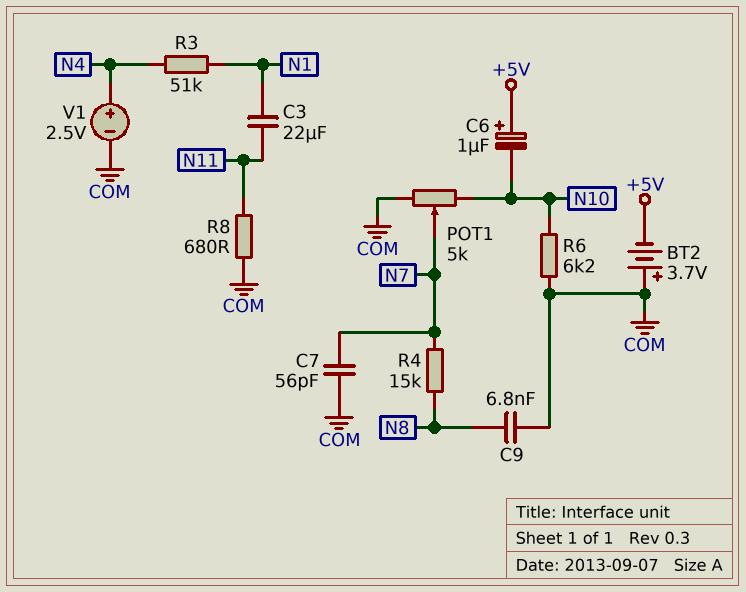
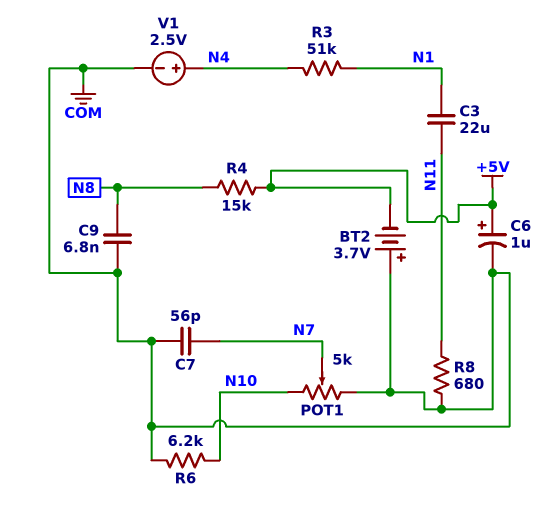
C6: 1uF (plus +5V, minus N10) -> 1uF (plus +5V, minus COM)
R4: 15k (N7, N8) -> 15k (+5V, N8)

